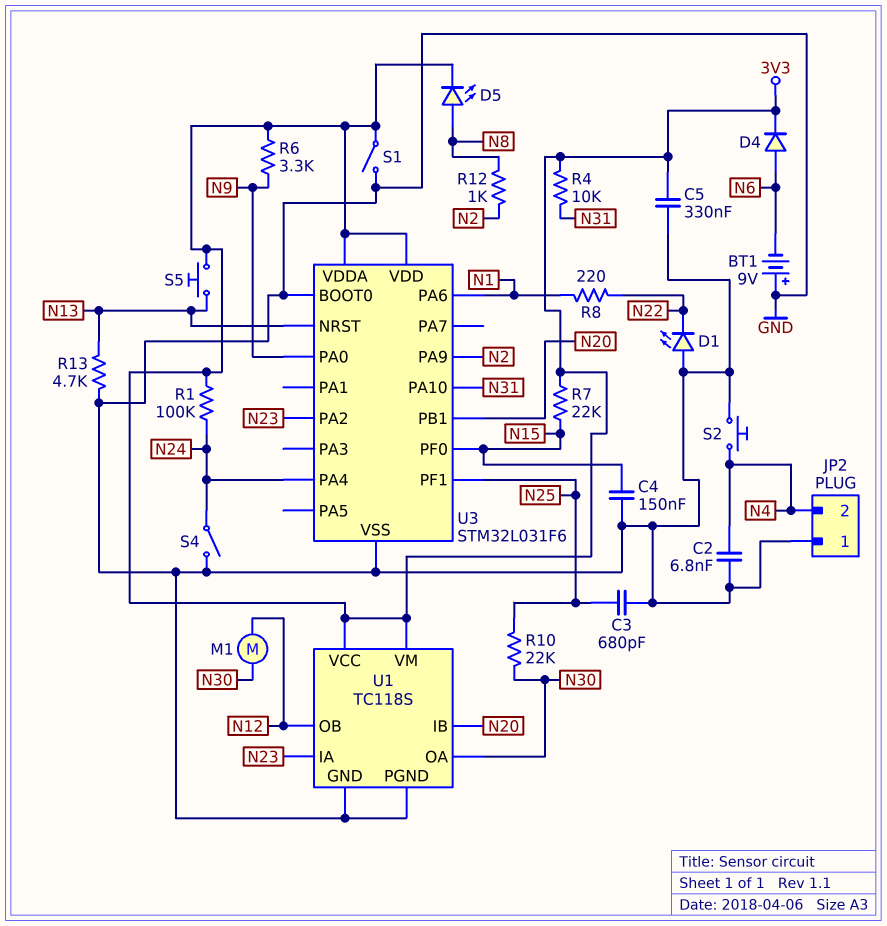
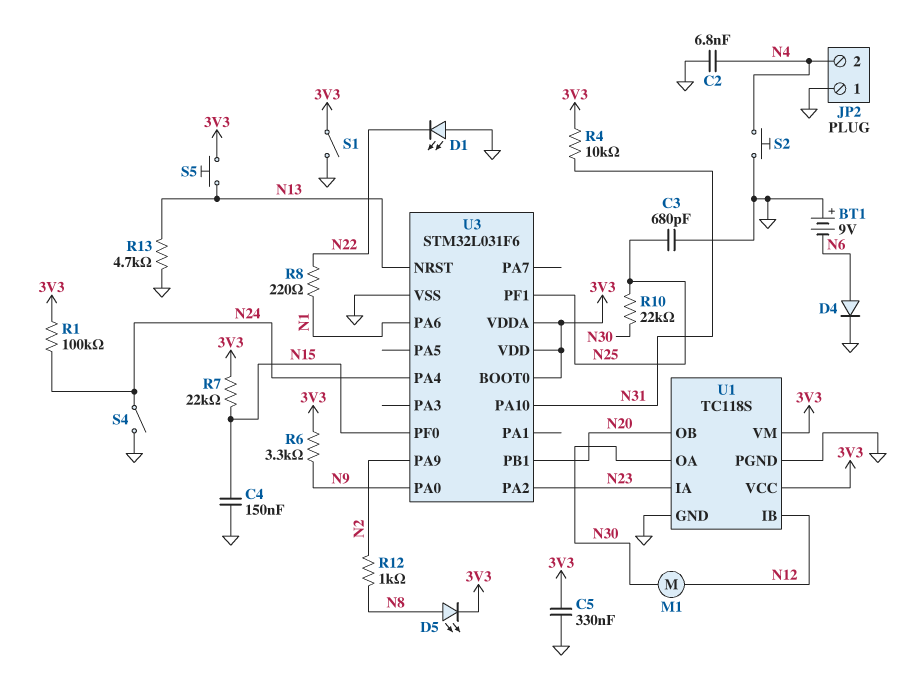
D4: diode (A N6, K 3V3) -> diode (A N6, K GND)
U1 pin IB: N20 -> N12
U1 pin OB: N12 -> N20
U3 pin BOOT0: GND -> 3V3

